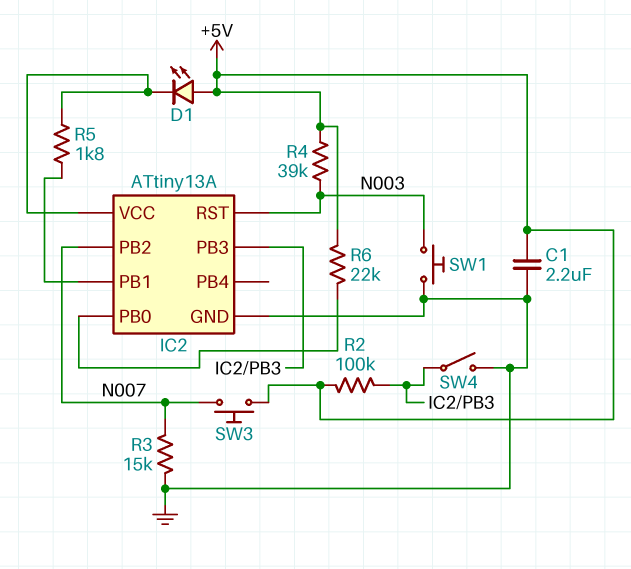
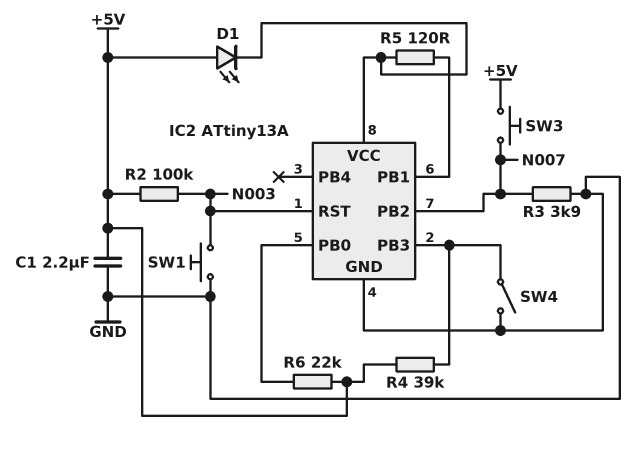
R2: 100k (+5V, IC2/PB3) -> 100k (+5V, N003)
R3: 15k (GND, N007) -> 3.9k (GND, N007)
R4: 39k (+5V, N003) -> 39k (+5V, IC2/PB3)
R5: 1.8k (IC2/PB1, IC2/VCC) -> 120 (IC2/PB1, IC2/VCC)

